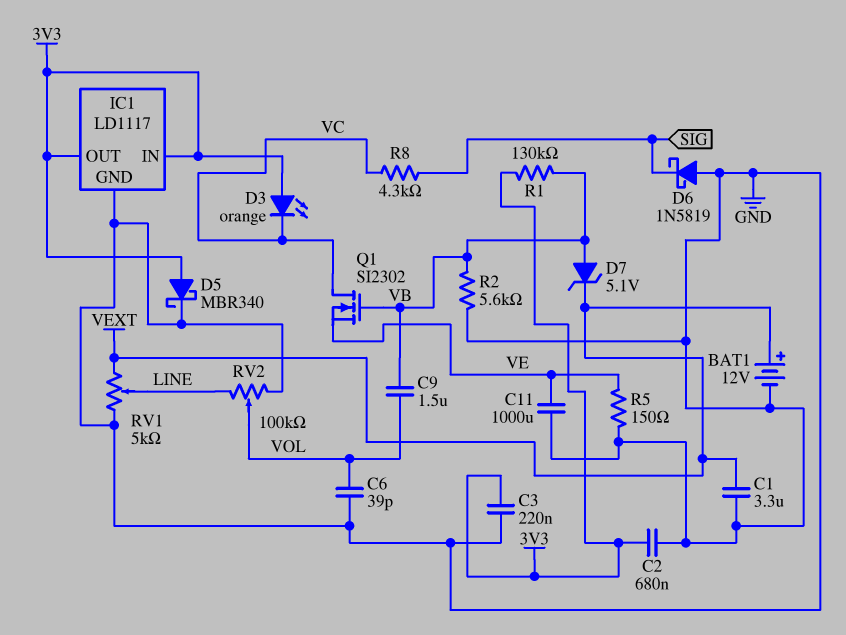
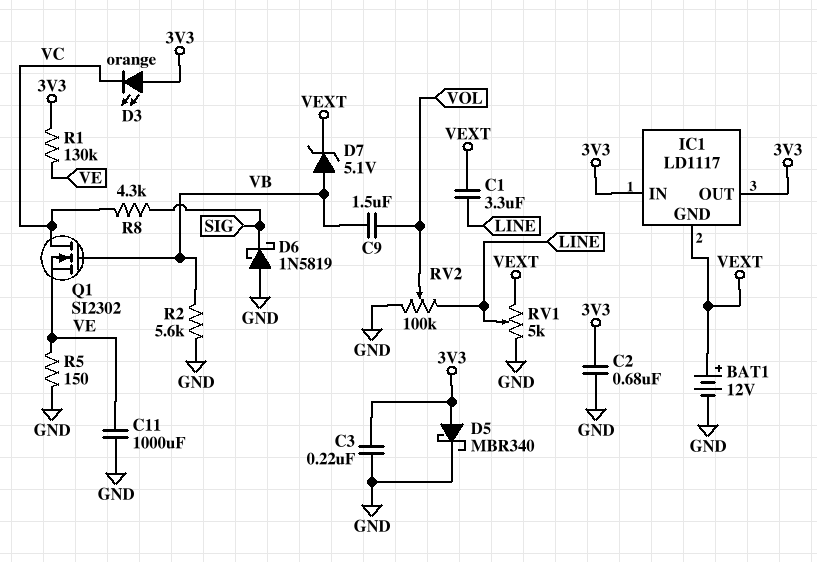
C1: 3.3uF (GND, VEXT) -> 3.3uF (LINE, VEXT)
C6: 39pF (GND, VOL) -> none
IC1 pin GND: GND -> VEXT
R1: 130k (3V3, VB) -> 130k (3V3, VE)

